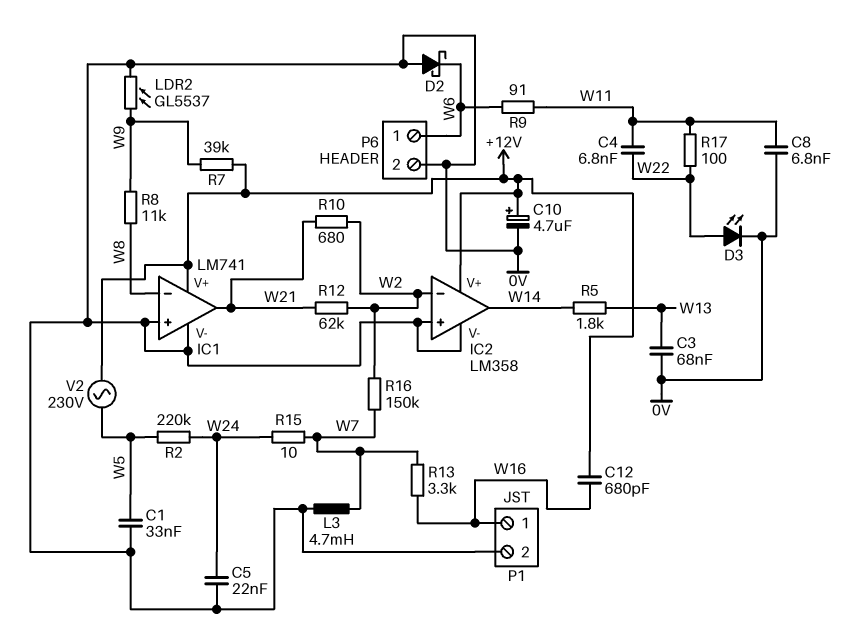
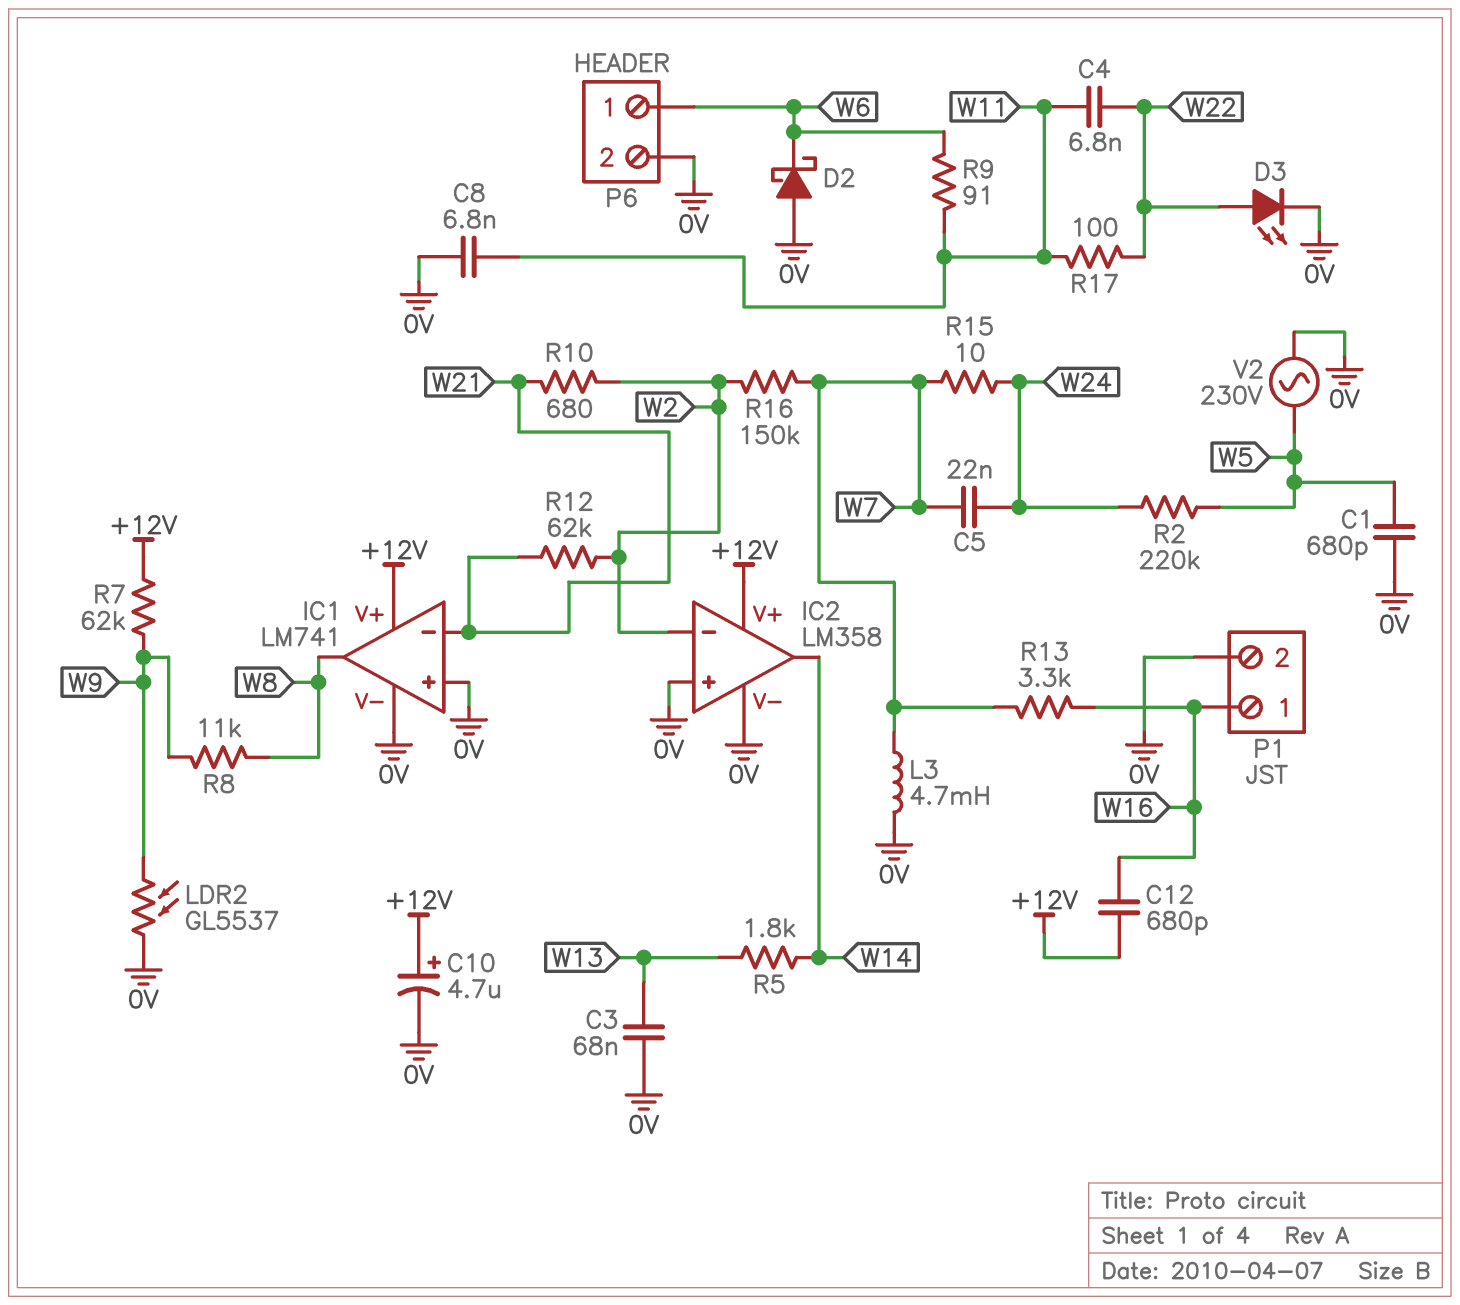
C1: 33nF (0V, W5) -> 680pF (0V, W5)
C5: 22nF (0V, W24) -> 22nF (W7, W24)
IC1 pin in-: W8 -> W21
IC1 pin out: W21 -> W8
R7: 39k (+12V, W9) -> 62k (+12V, W9)
V2: AC 230V (+12V, W5) -> AC 230V (0V, W5)

